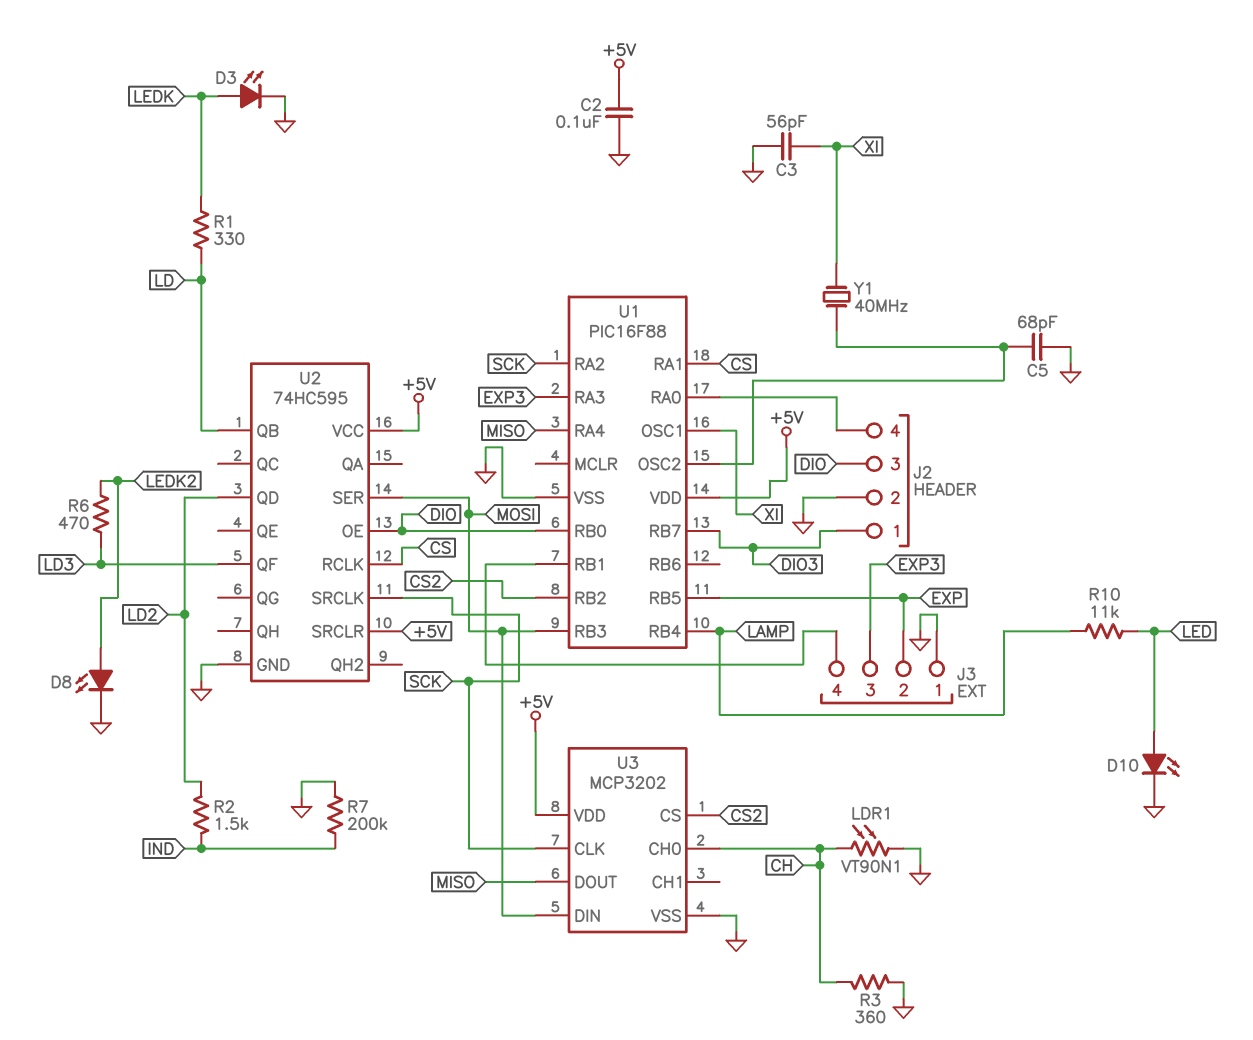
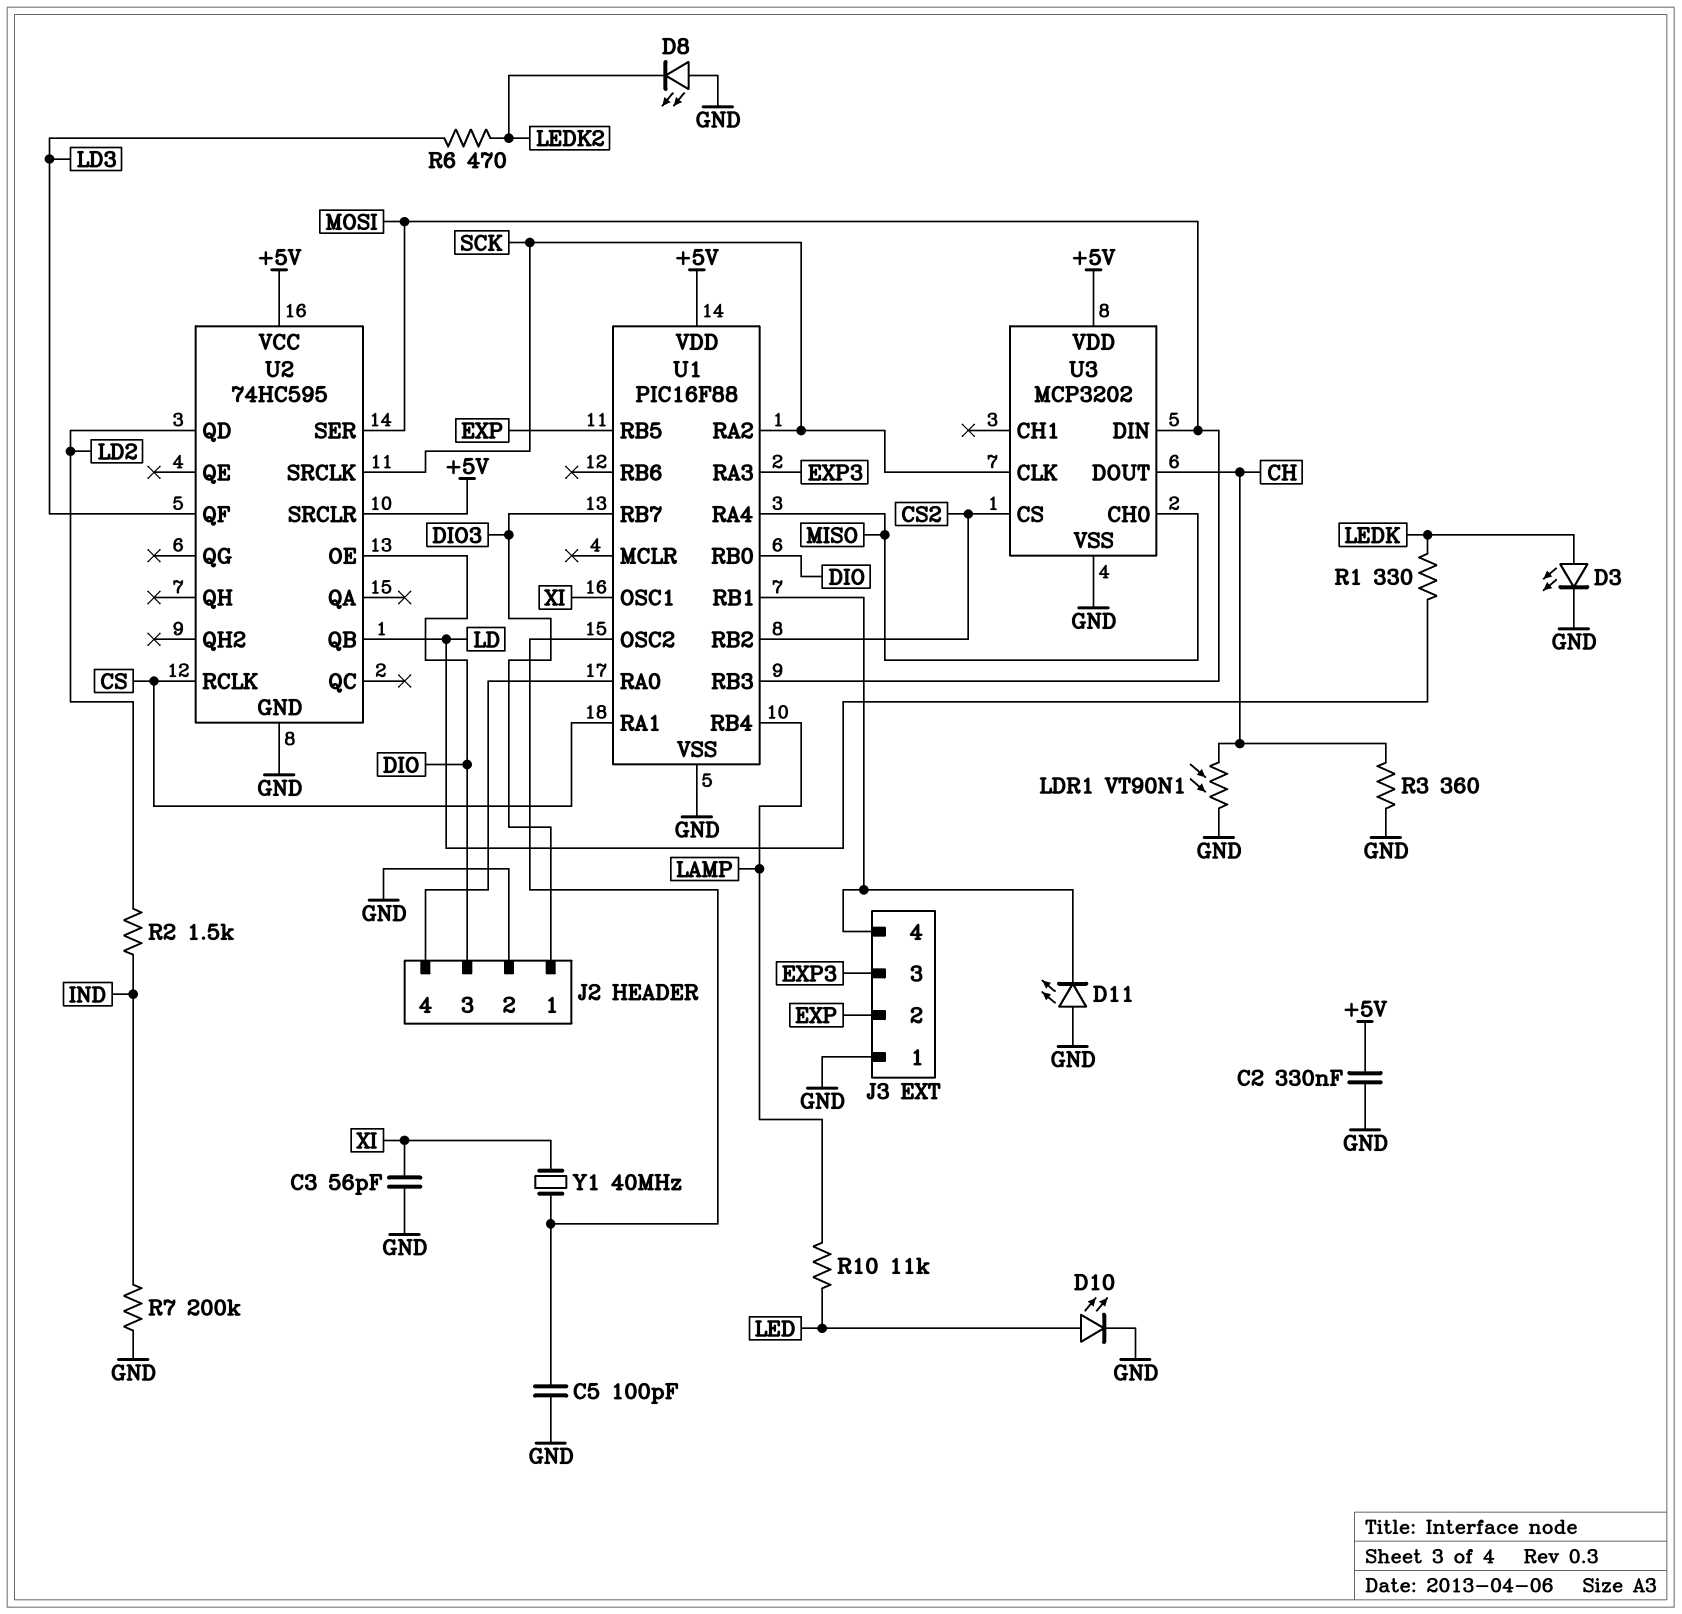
C2: 100nF (+5V, GND) -> 330nF (+5V, GND)
C5: 68pF (GND, U1/OSC2) -> 100pF (GND, U1/OSC2)
D8: LED (A LEDK2, K GND) -> LED (A GND, K LEDK2)
D11: none -> LED (A GND, K J3/4)
U3 pin CH0: CH -> MISO
U3 pin DOUT: MISO -> CH

